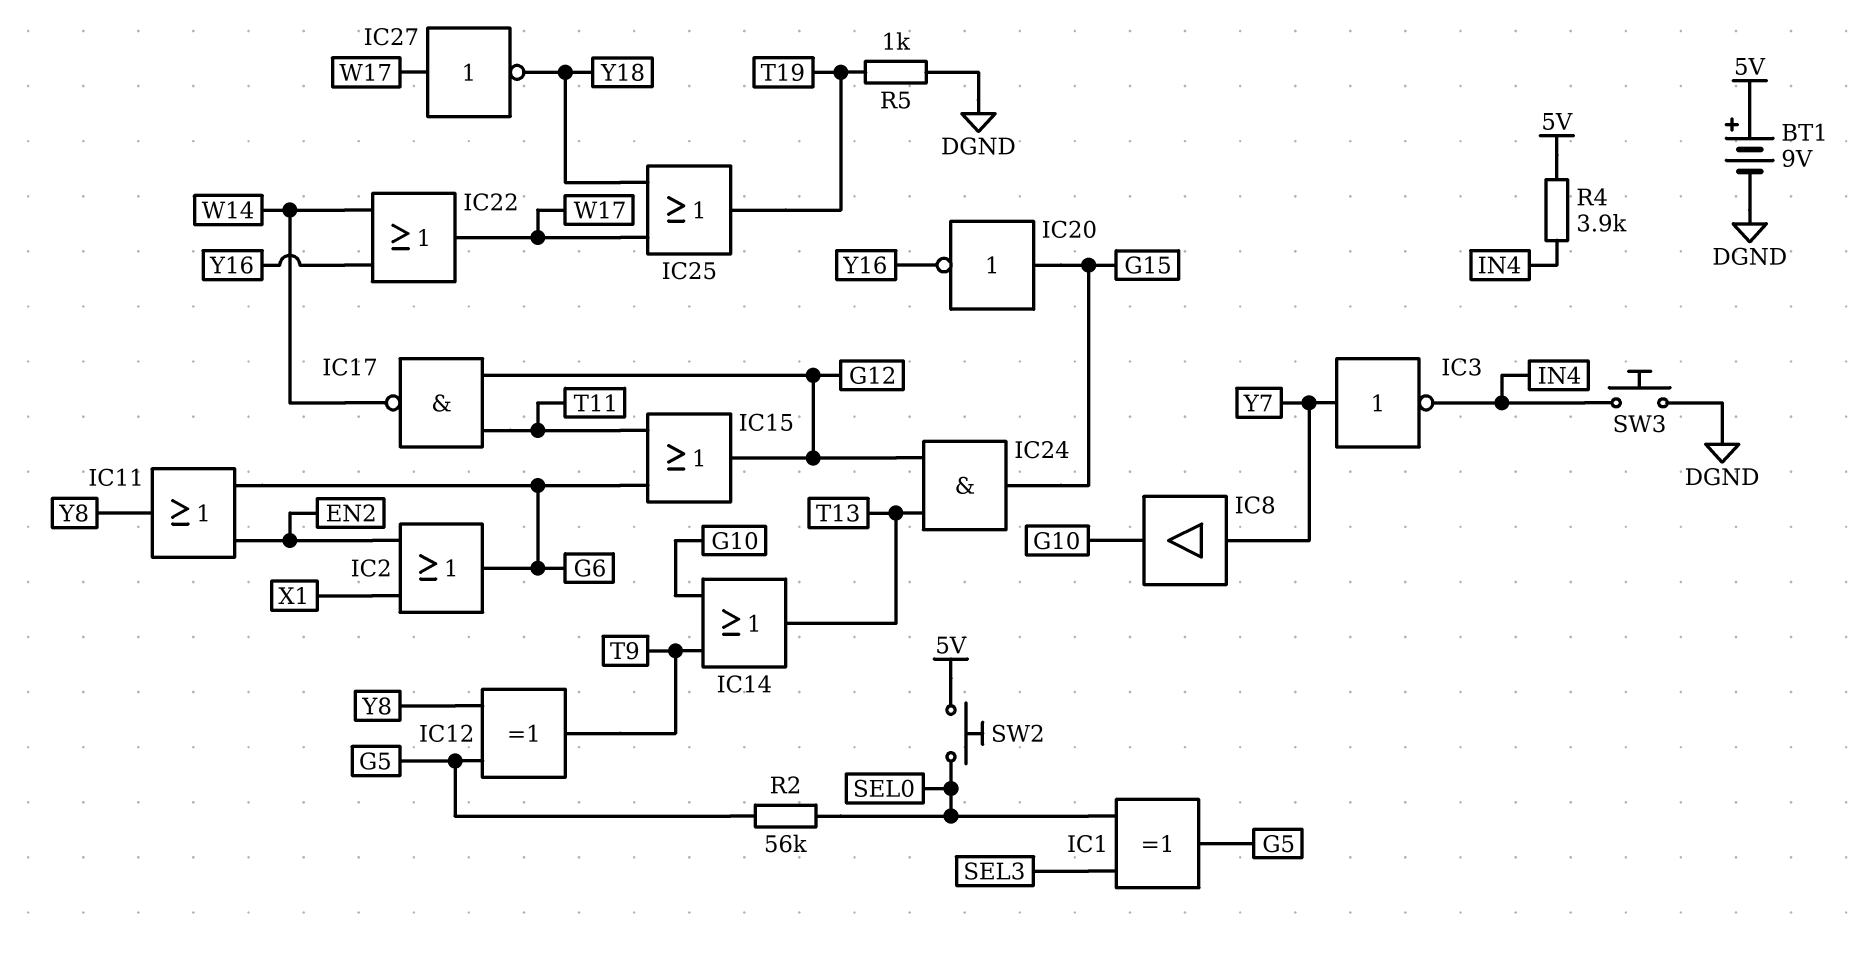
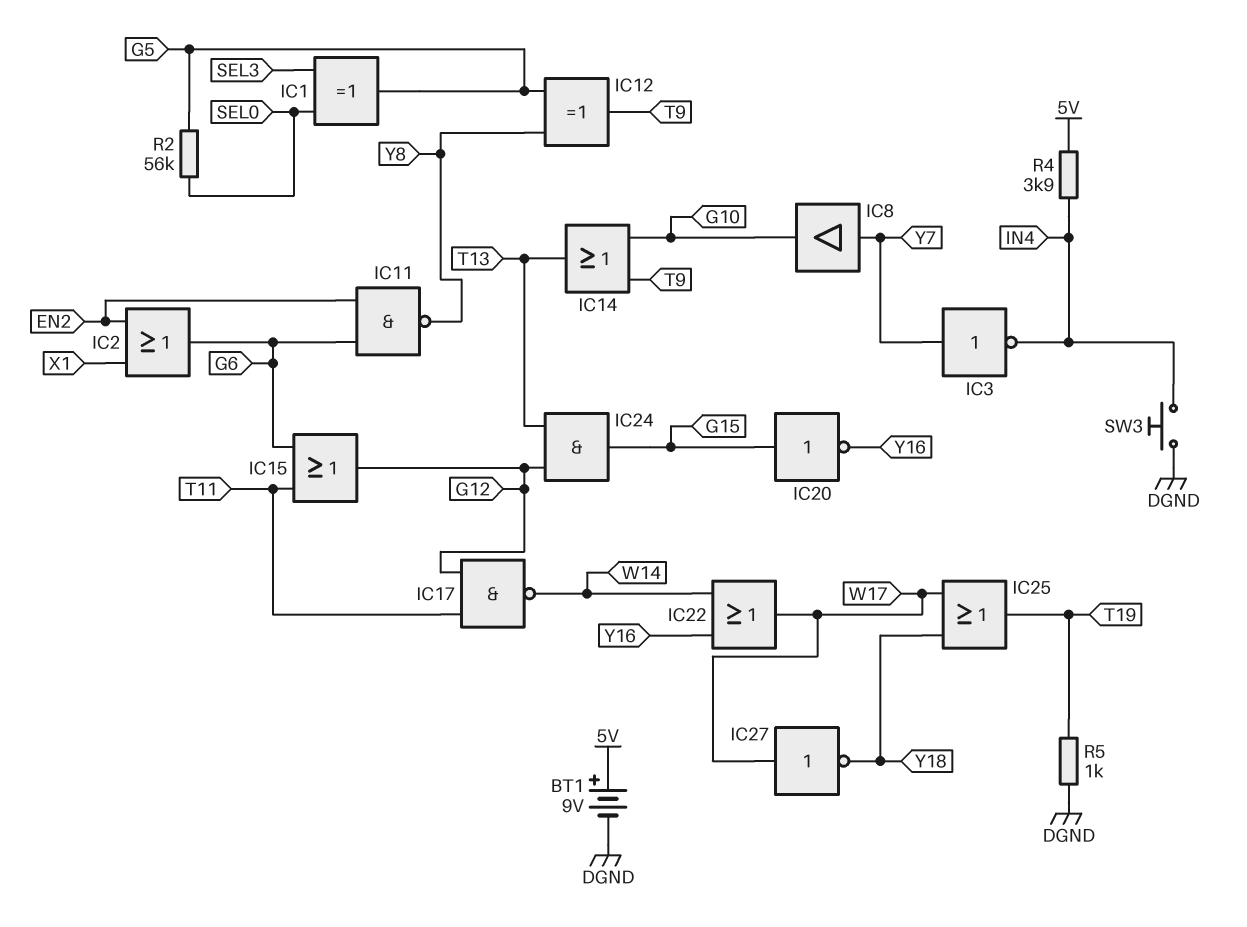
IC11: OR (in EN2, in G6, out Y8) -> NAND (in EN2, in G6, out Y8)
SW2: button (5V, SEL0) -> none

